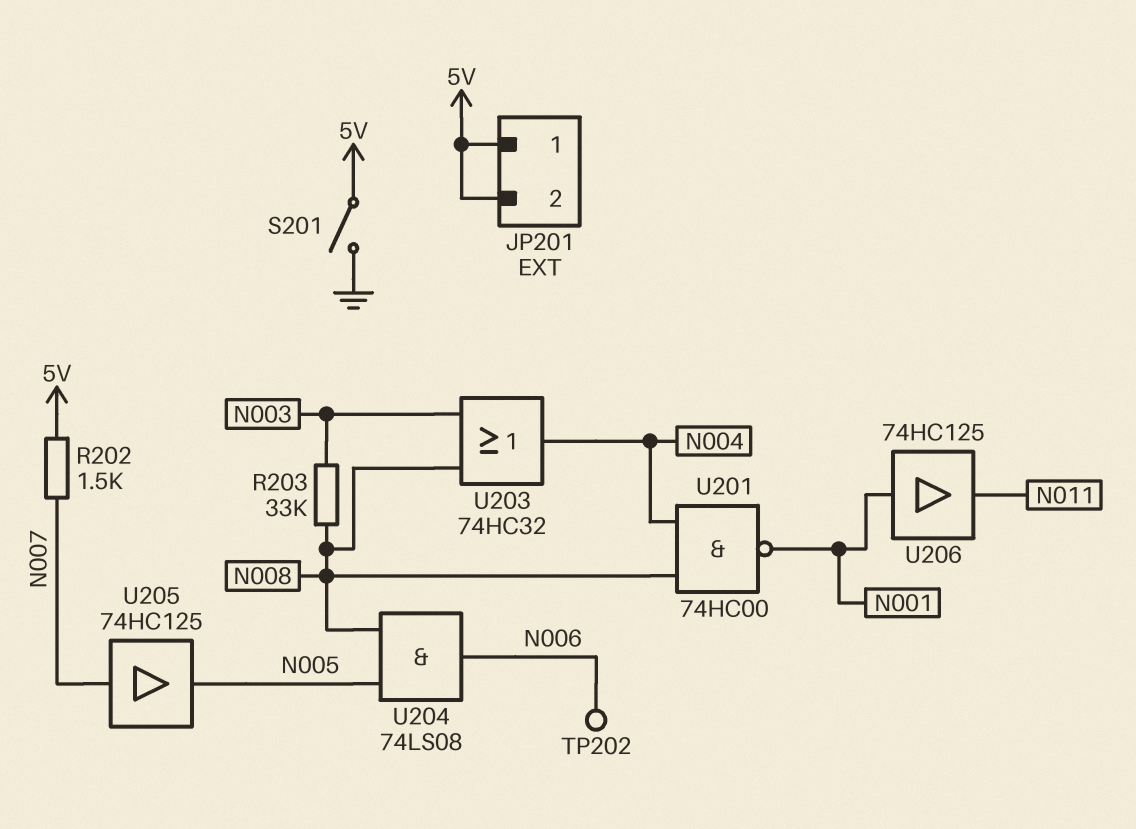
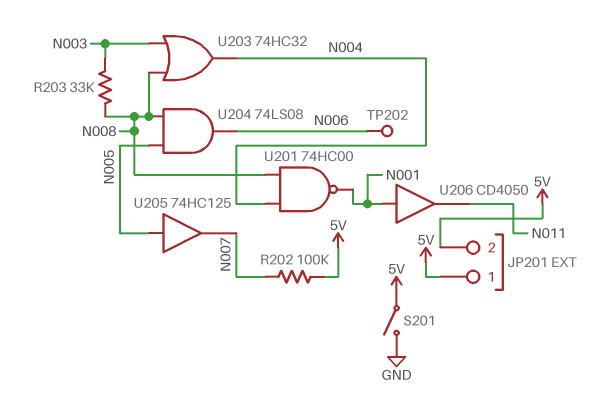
R202: 1.5k (5V, N007) -> 100k (5V, N007)
U205: buffer 74HC125 (in N007, out N005) -> buffer 74HC125 (in N005, out N007)
U206: buffer 74HC125 (in N001, out N011) -> buffer CD4050 (in N001, out N011)

